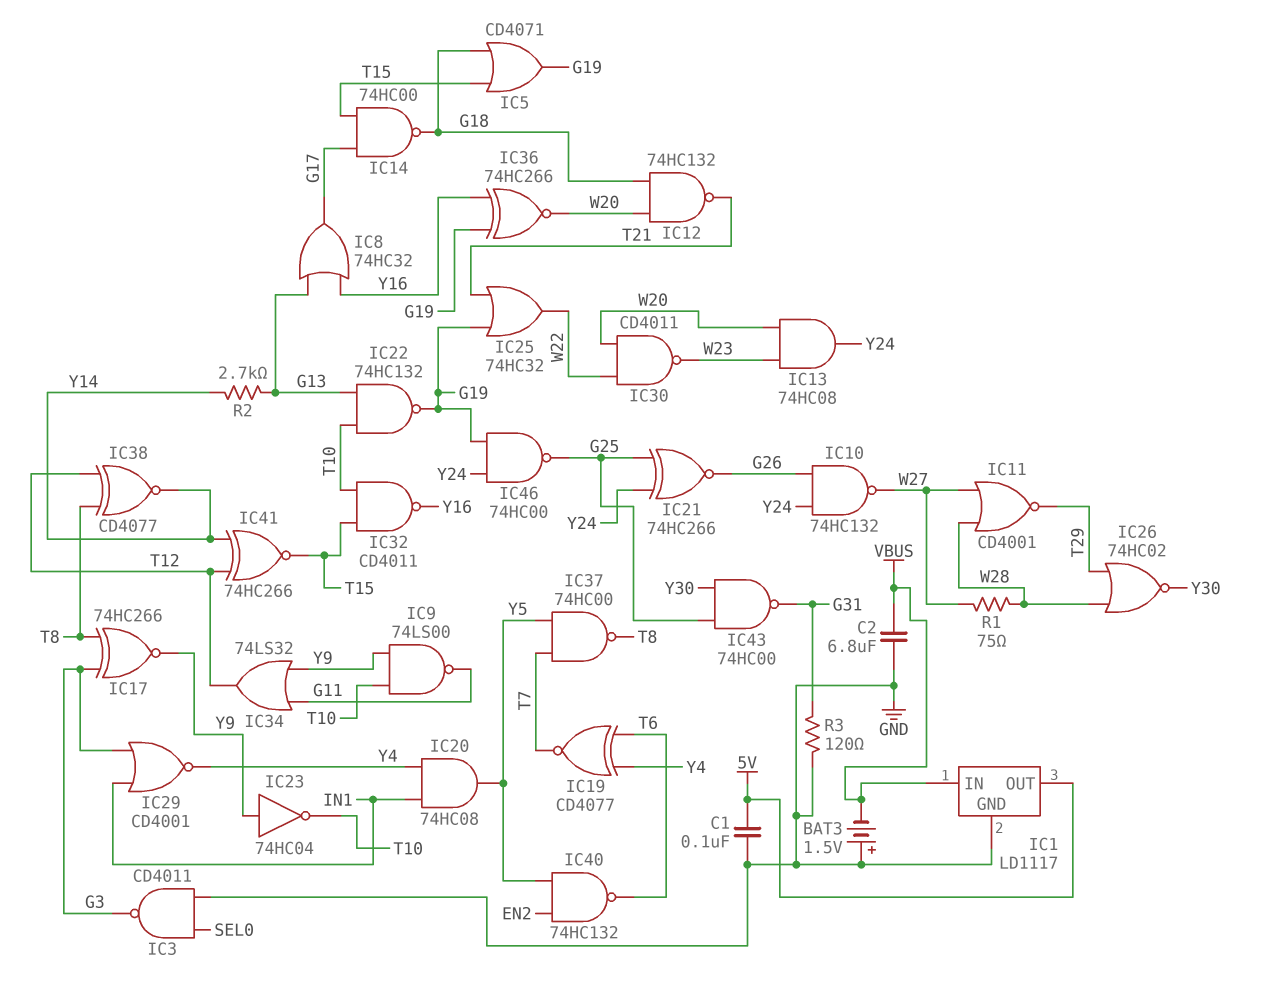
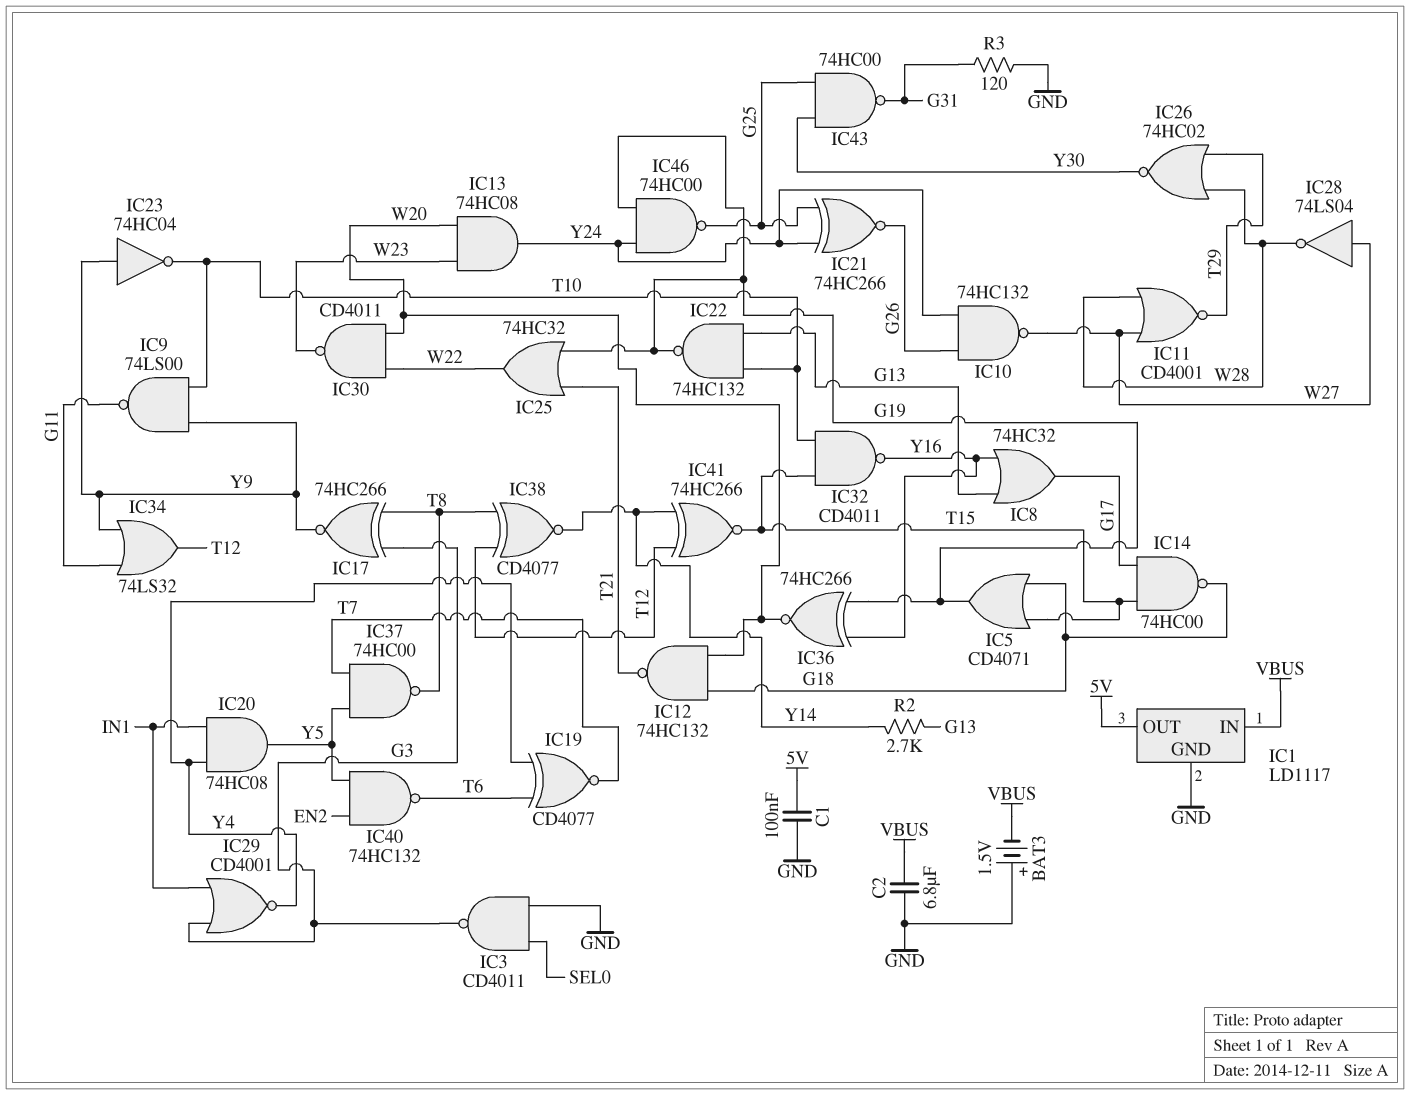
IC28: none -> NOT 74LS04 (in W27, out W28)
R1: 75 (W27, W28) -> none

